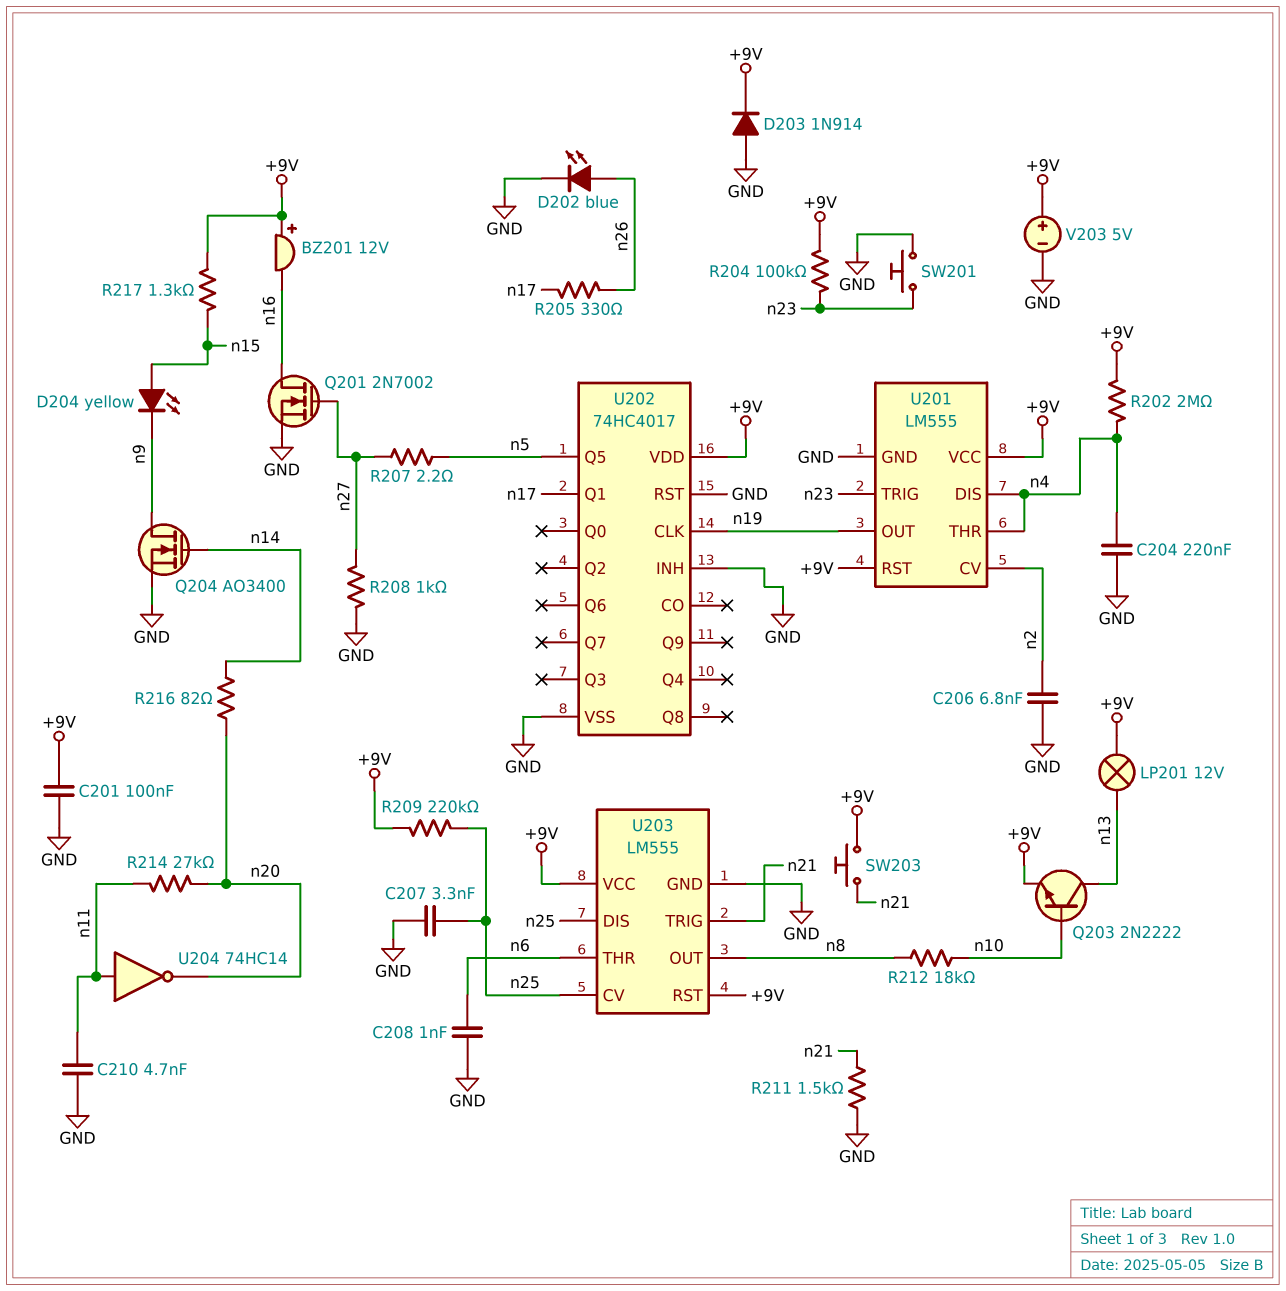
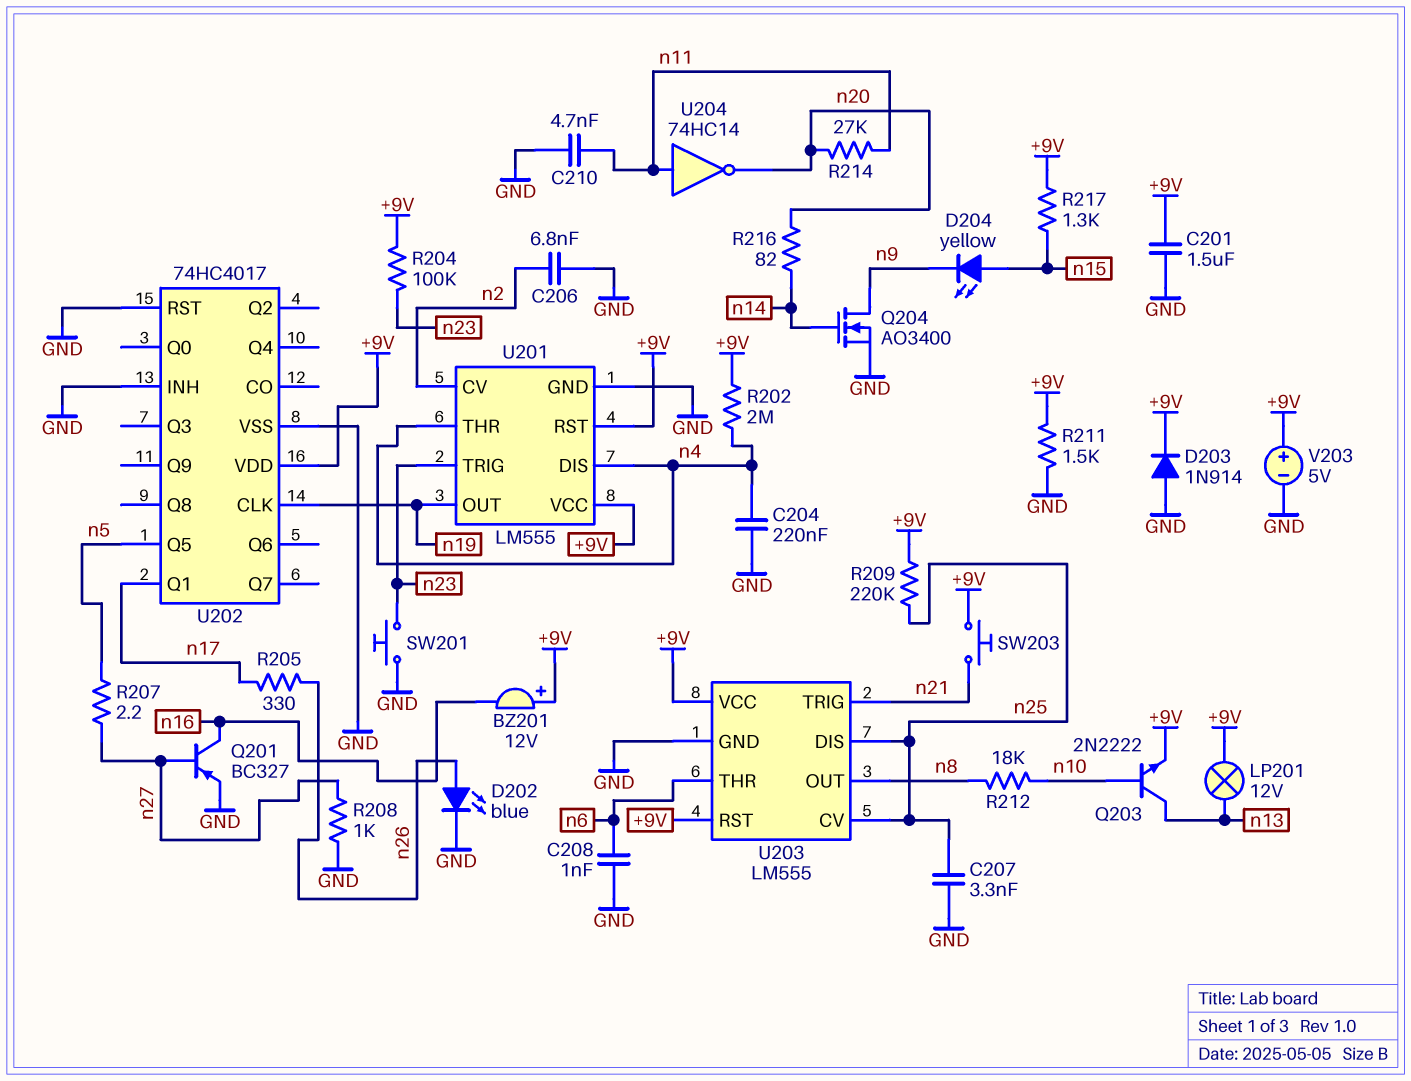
C201: 100nF (+9V, GND) -> 1.5uF (+9V, GND)
Q201: NMOS 2N7002 (G n27, D n16, S GND) -> PNP BC327 (B n27, C n16, E GND)
R211: 1.5k (GND, n21) -> 1.5k (+9V, GND)

